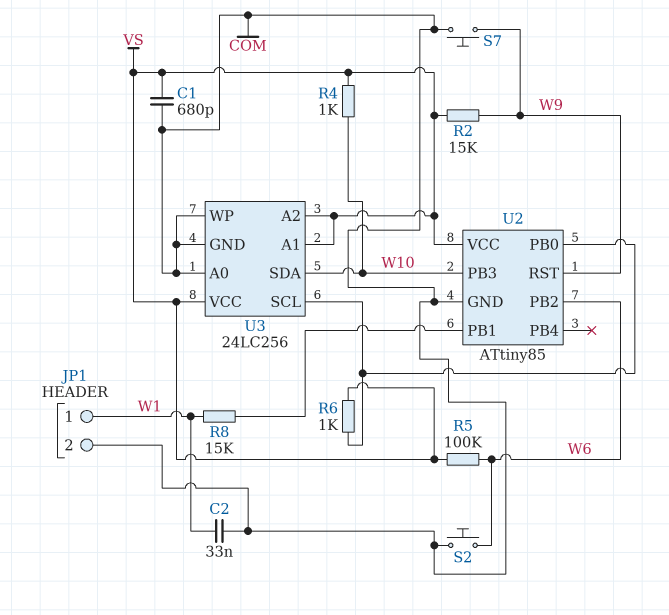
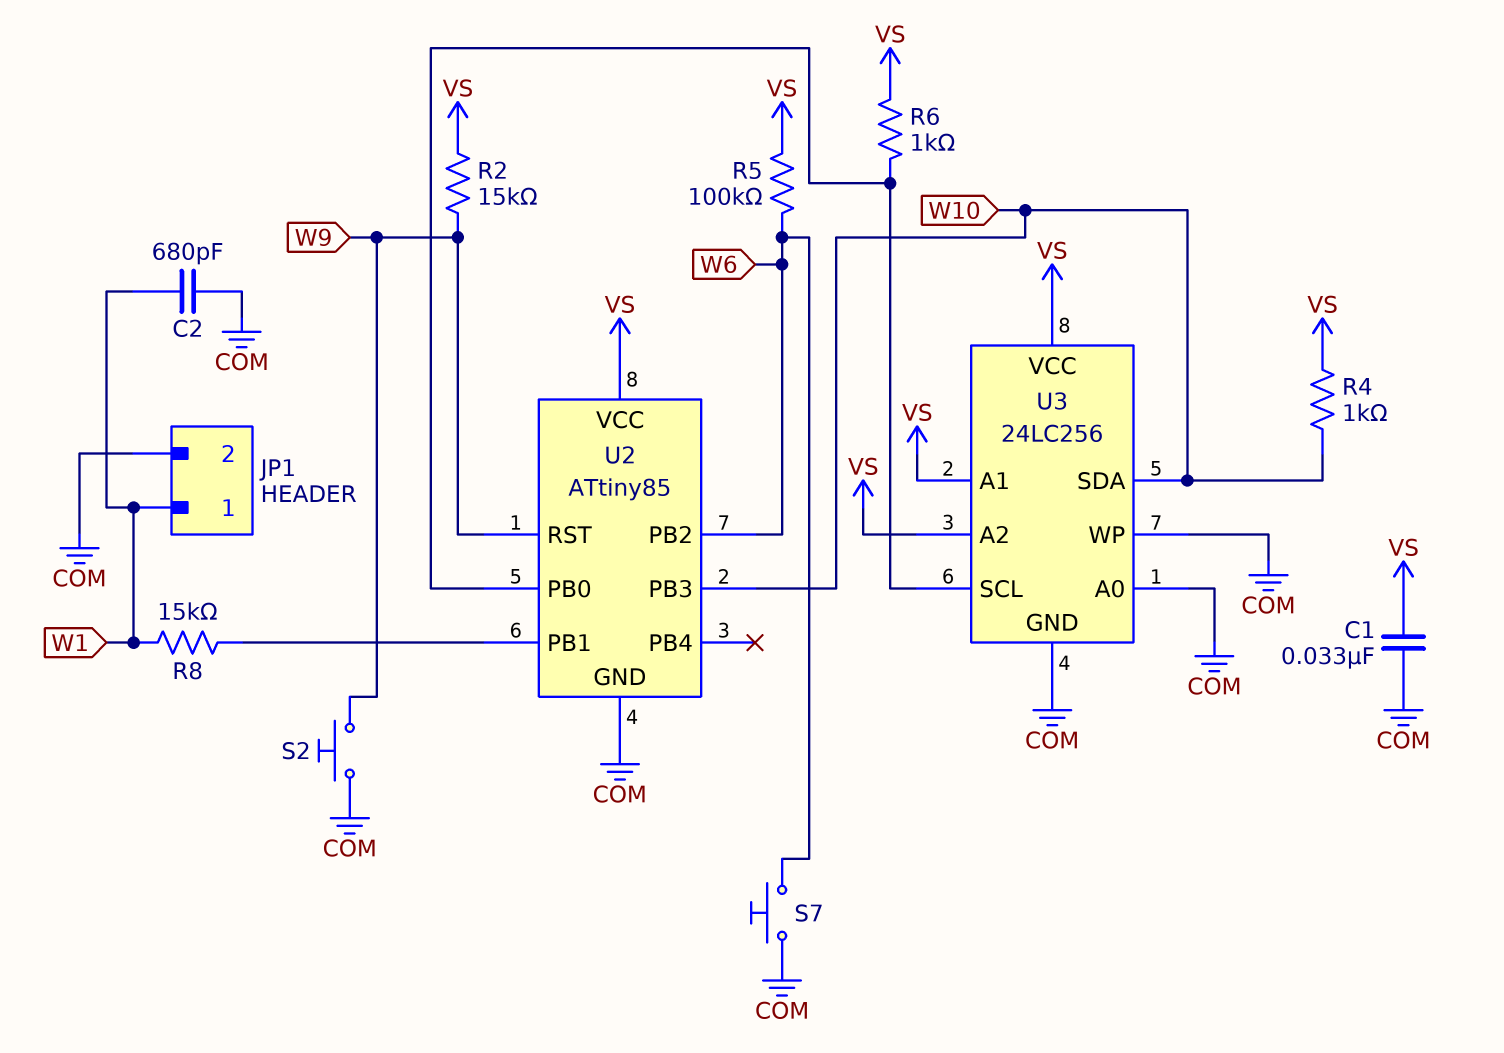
C1: 680pF (COM, VS) -> 33nF (COM, VS)
C2: 33nF (COM, W1) -> 680pF (COM, W1)
S2: button (COM, W6) -> button (COM, W9)
S7: button (COM, W9) -> button (COM, W6)

